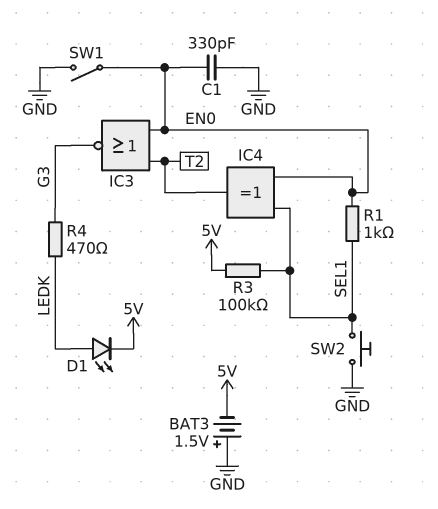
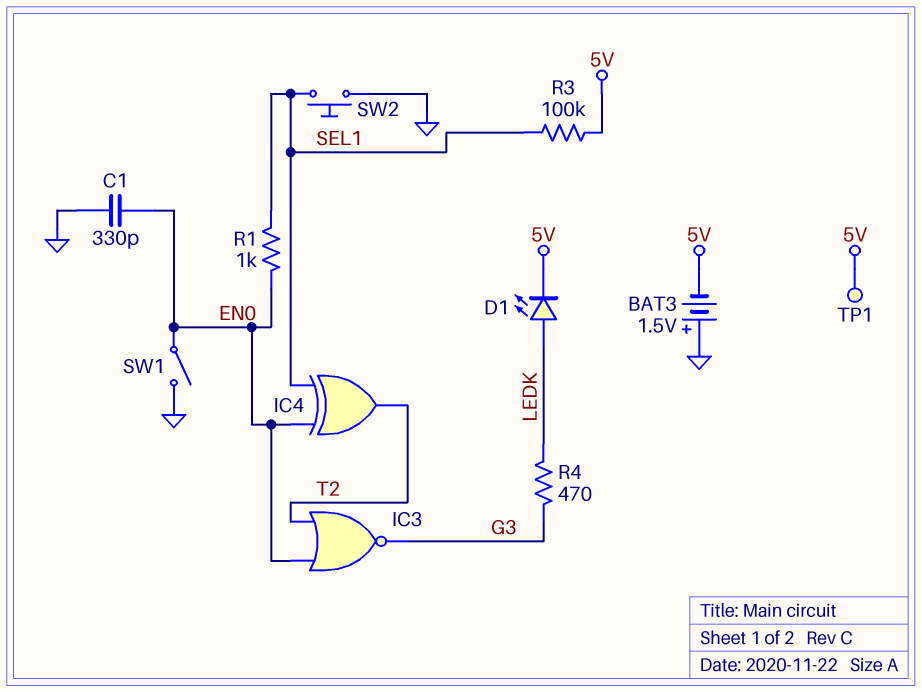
TP1: none -> test point (5V)

